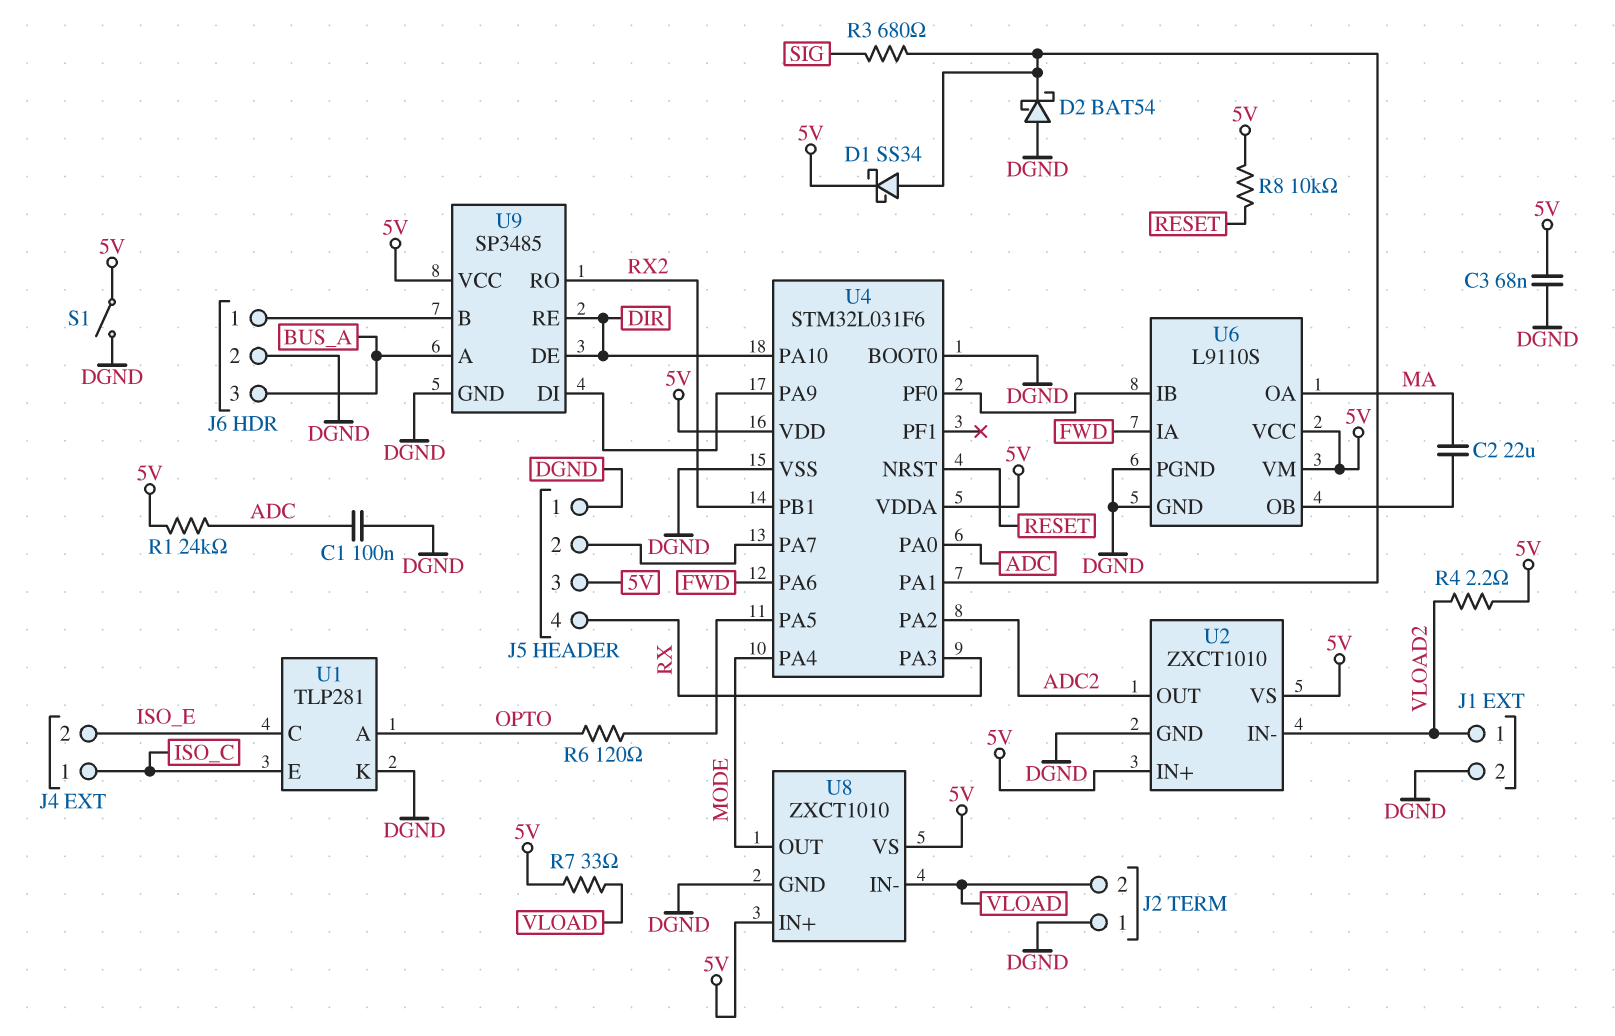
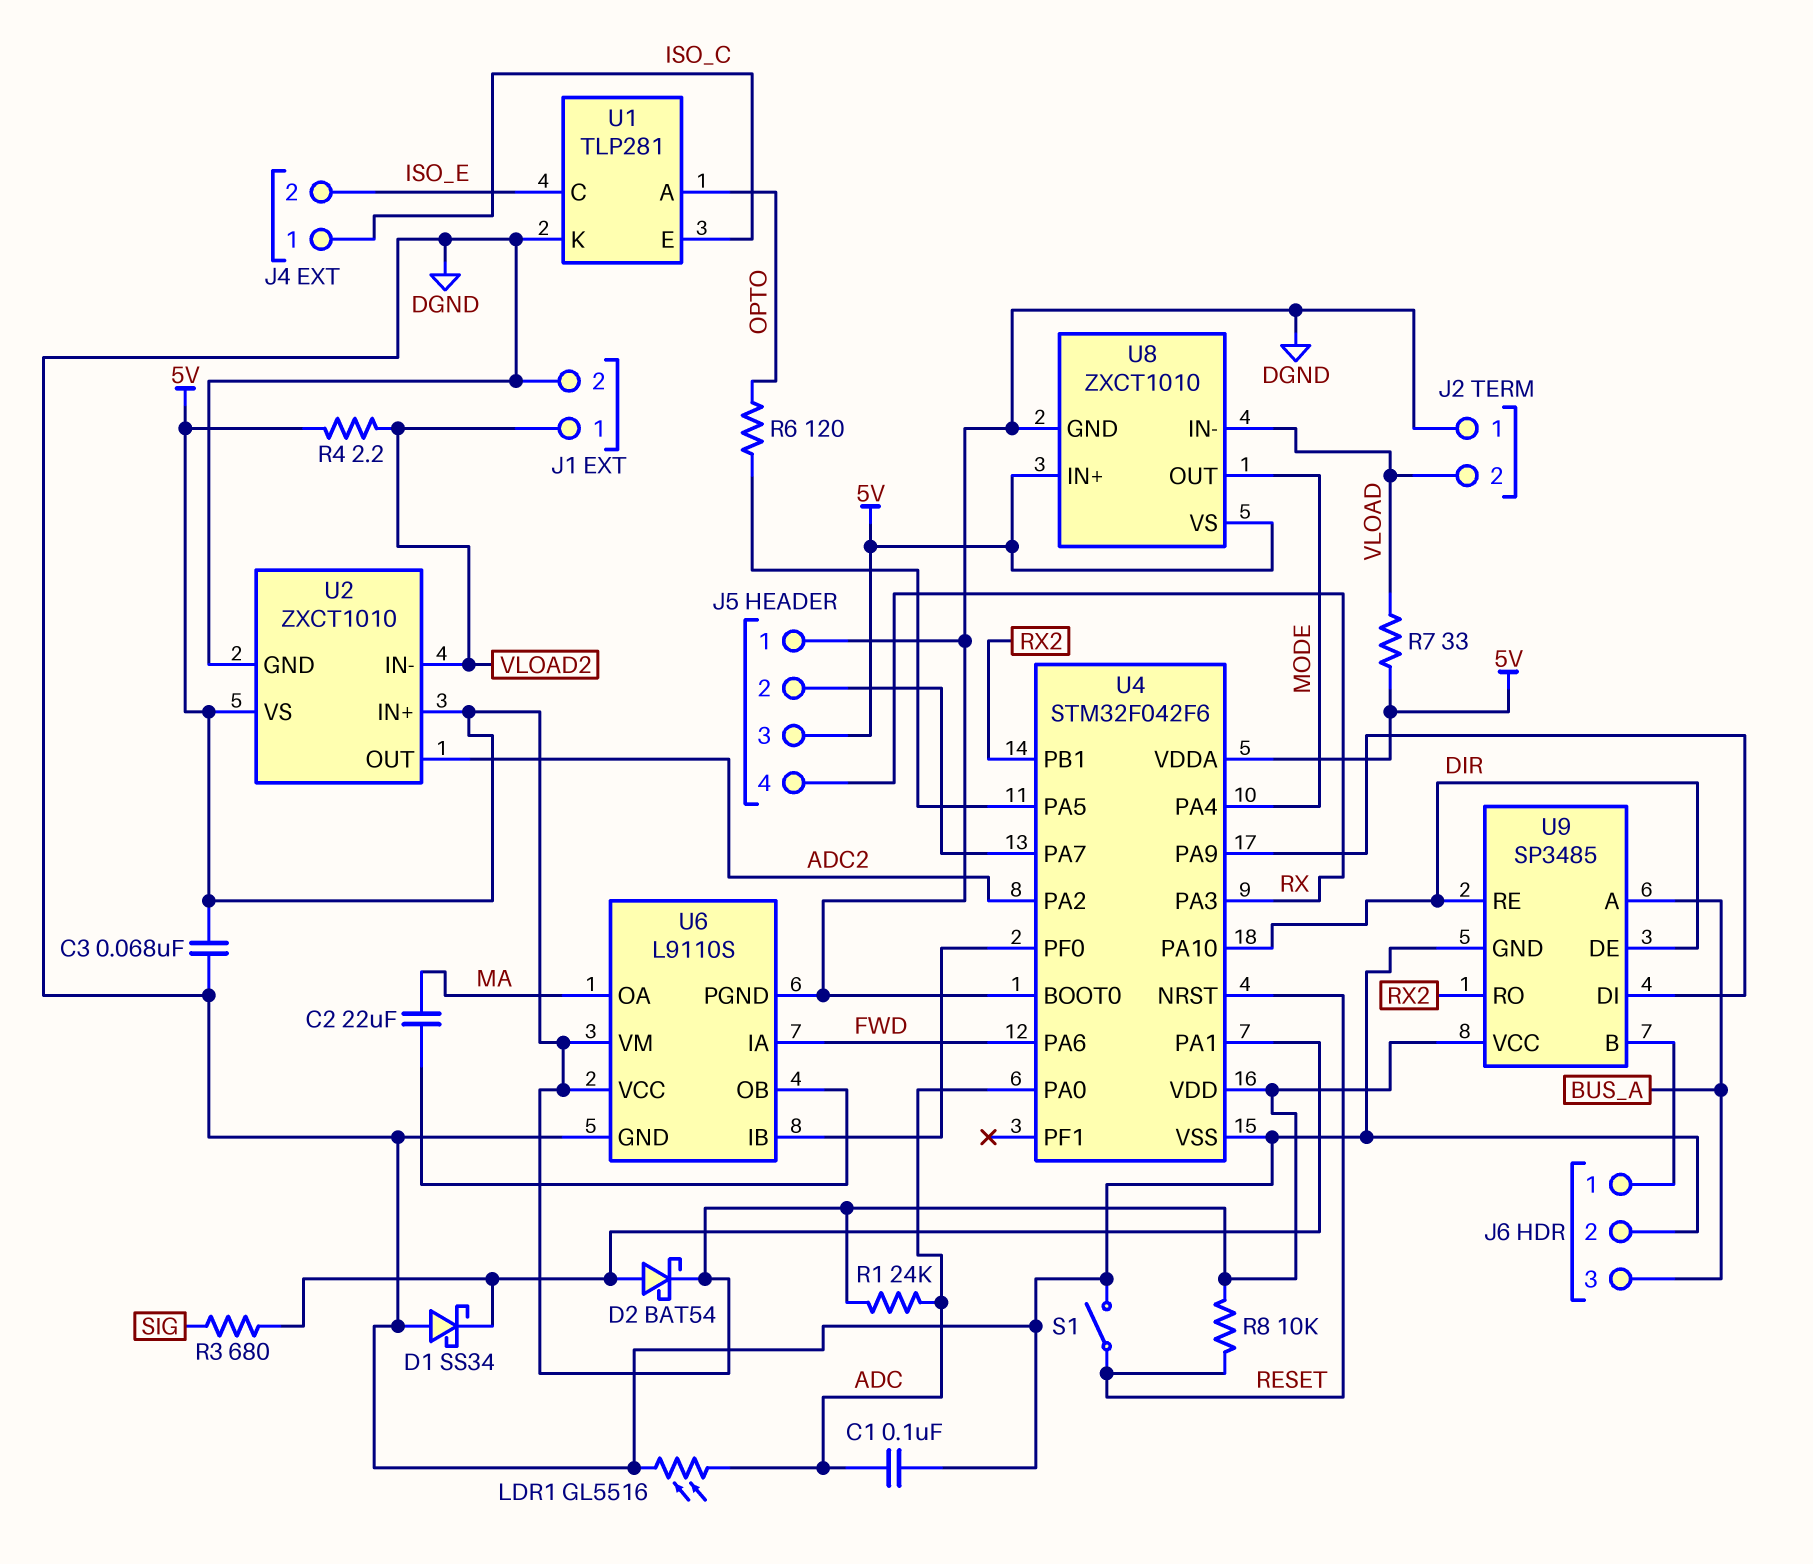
D1: schottky SS34 (A U4/PA1, K 5V) -> schottky SS34 (A DGND, K U4/PA1)
D2: schottky BAT54 (A DGND, K U4/PA1) -> schottky BAT54 (A U4/PA1, K 5V)
LDR1: none -> GL5516 (ADC, DGND)
S1: switch (5V, DGND) -> switch (DGND, RESET)
U4: STM32L031F6 -> STM32F042F6

